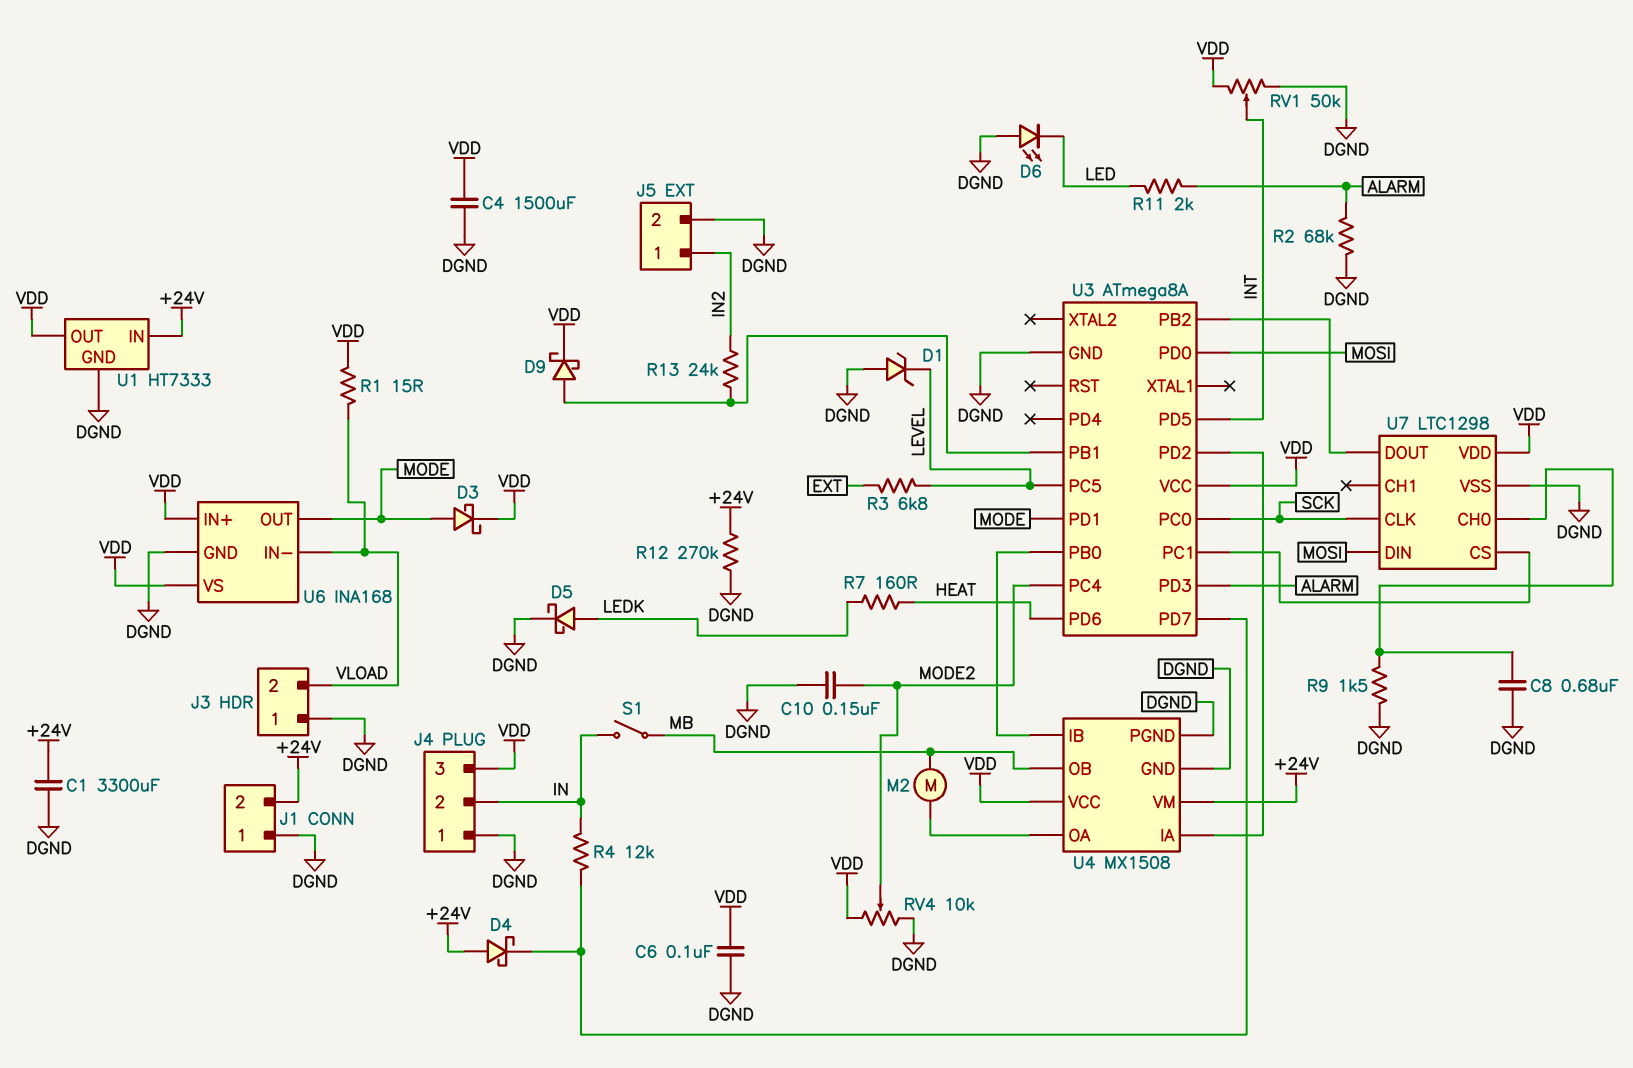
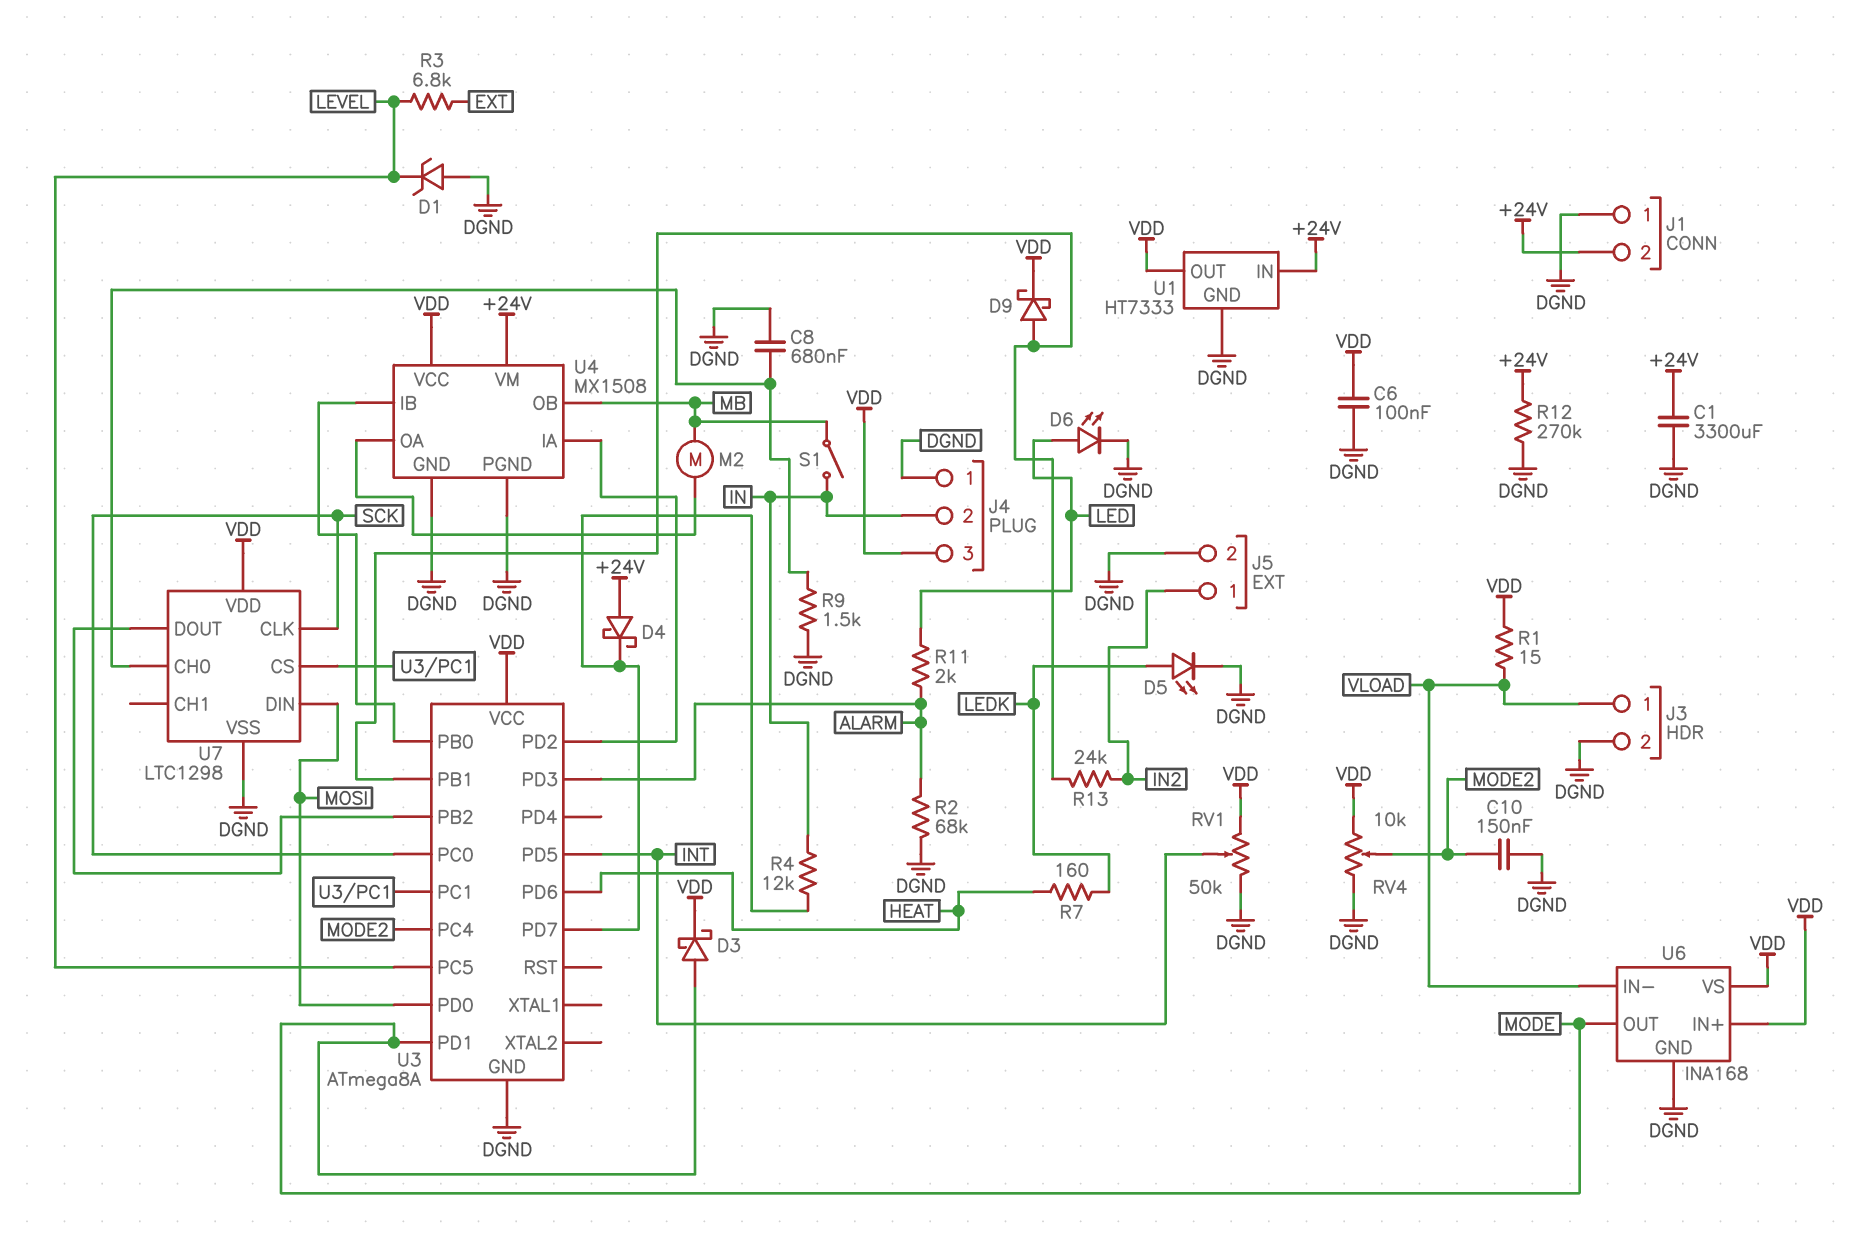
C4: 1500uF (DGND, VDD) -> none
D5: schottky (A LEDK, K DGND) -> LED (A LEDK, K DGND)
D6: LED (A DGND, K LED) -> LED (A LED, K DGND)
J3 pin 1: DGND -> VLOAD
J3 pin 2: VLOAD -> DGND

